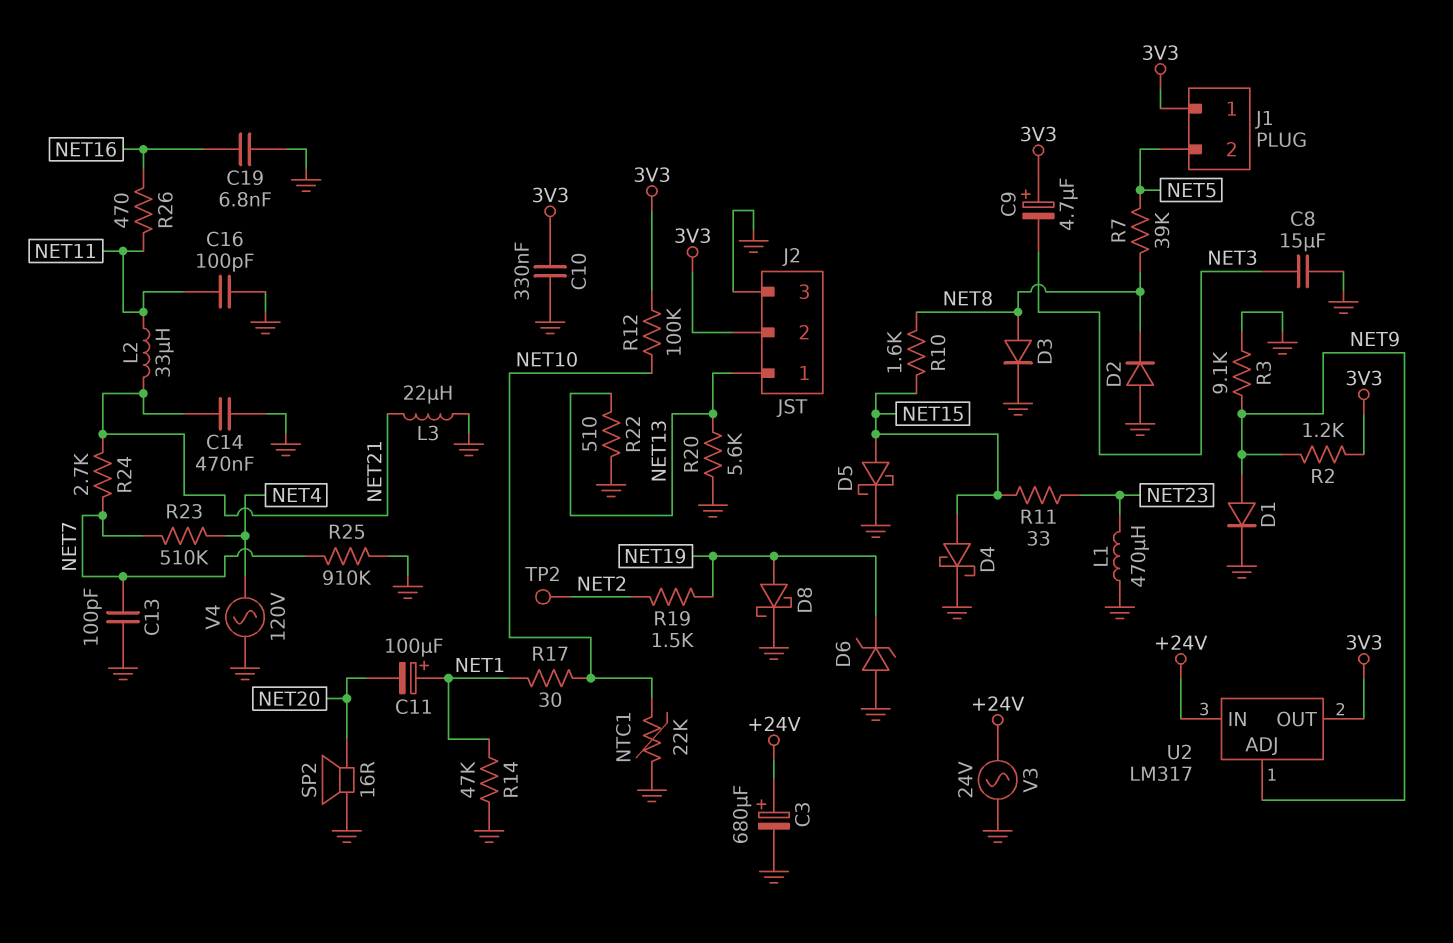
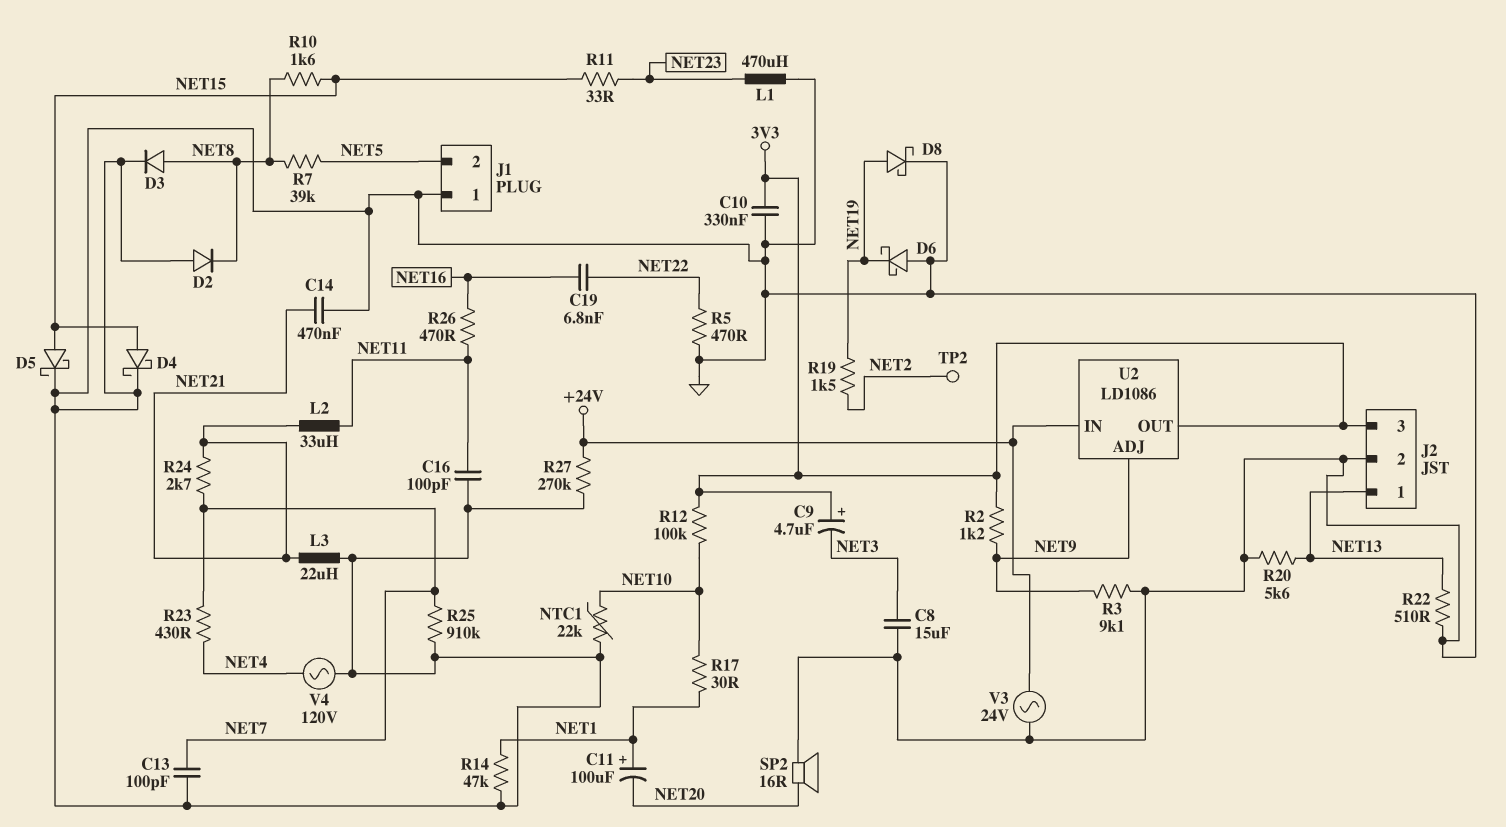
C3: 680uF (plus +24V, minus GND) -> none
C19: 6.8nF (GND, NET16) -> 6.8nF (NET16, NET22)
D1: diode (A NET9, K GND) -> none
D6: zener (A GND, K NET19) -> schottky (A GND, K NET19)
J1 pin 1: 3V3 -> GND
J2 pin 2: 3V3 -> GND
J2 pin 3: GND -> 3V3
R5: none -> 470 (GND, NET22)
R23: 510k (NET4, NET7) -> 430 (NET4, NET7)
R27: none -> 270k (+24V, GND)
U2: LM317 -> LD1086

